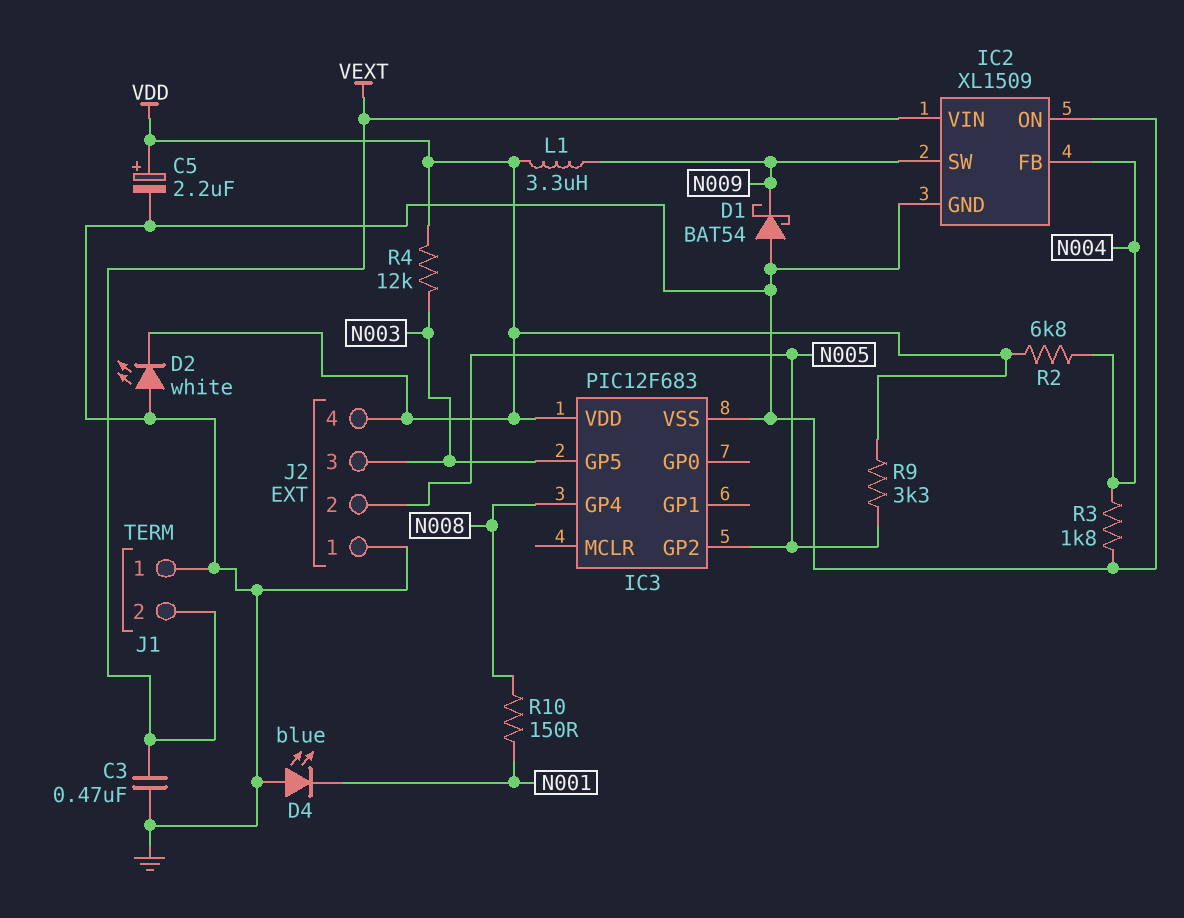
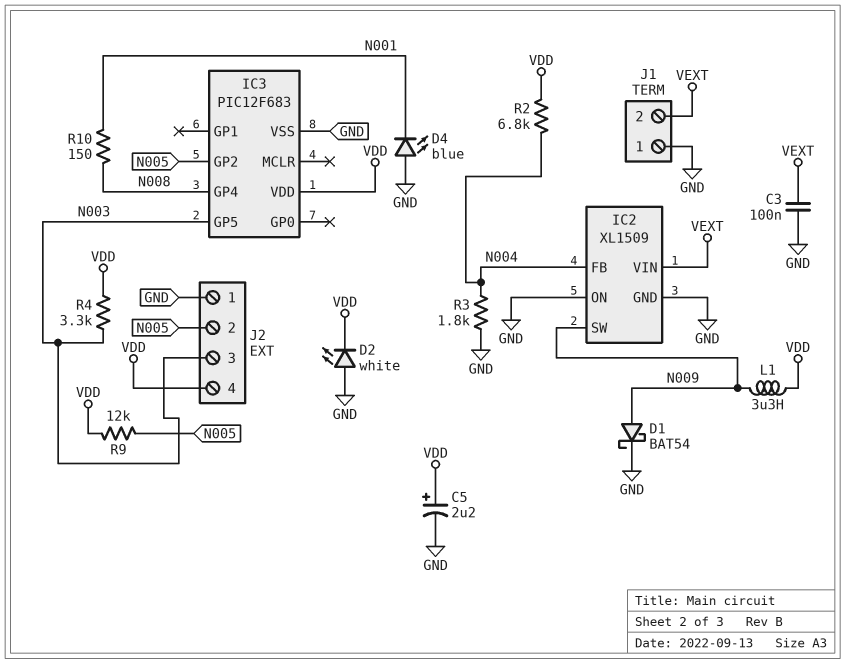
C3: 470nF (GND, VEXT) -> 100nF (GND, VEXT)
D1: schottky BAT54 (A GND, K N009) -> schottky BAT54 (A N009, K GND)
R4: 12k (N003, VDD) -> 3.3k (N003, VDD)
R9: 3.3k (N005, VDD) -> 12k (N005, VDD)

